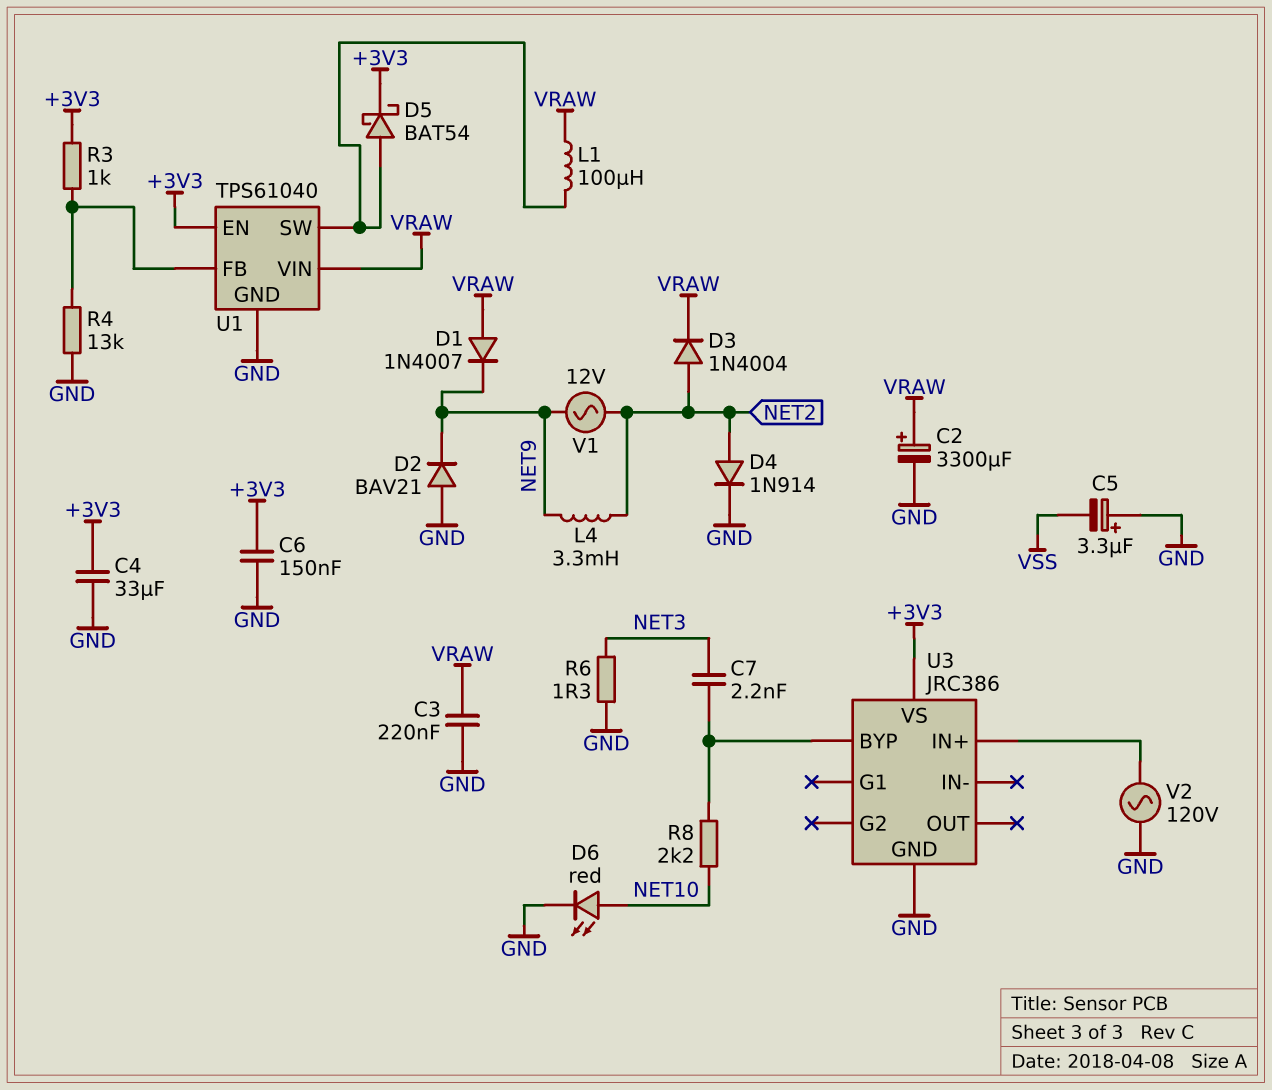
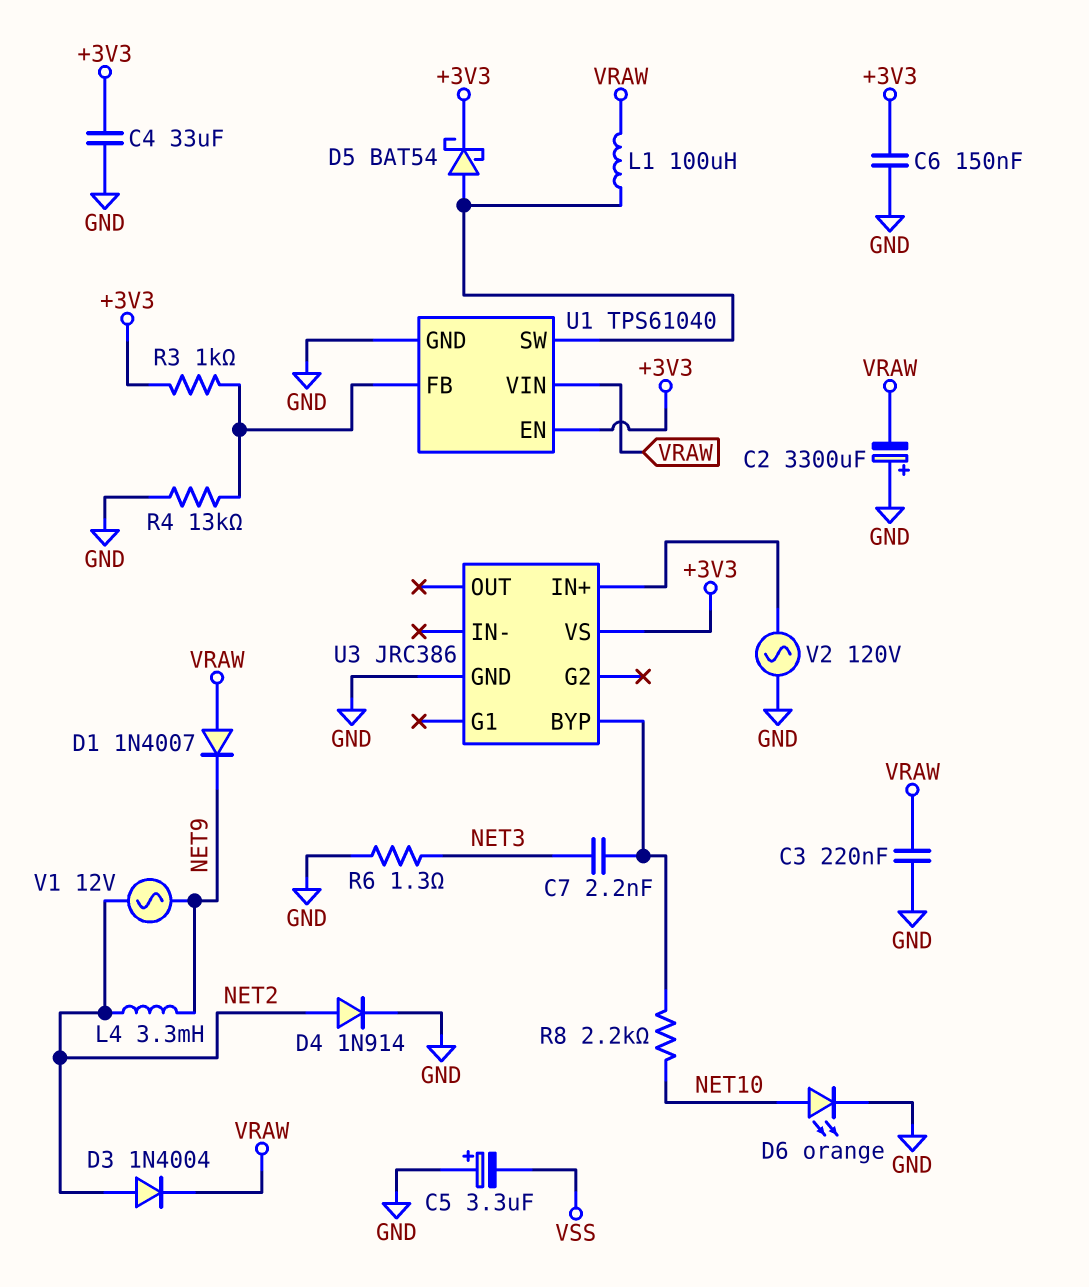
C2: 3300uF (plus VRAW, minus GND) -> 3300uF (plus GND, minus VRAW)
D2: diode BAV21 (A GND, K NET9) -> none
D6: LED red (A NET10, K GND) -> LED orange (A NET10, K GND)

